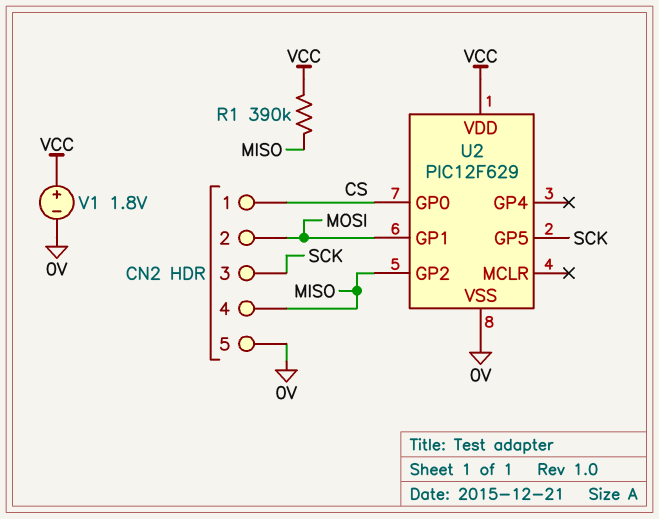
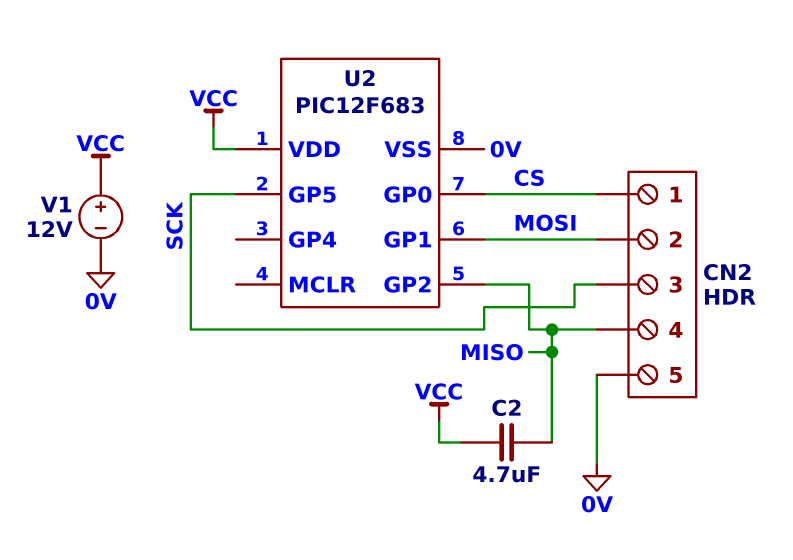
C2: none -> 4.7uF (MISO, VCC)
R1: 390k (MISO, VCC) -> none
U2: PIC12F629 -> PIC12F683
V1: 1.8V (plus VCC, minus 0V) -> 12V (plus VCC, minus 0V)

